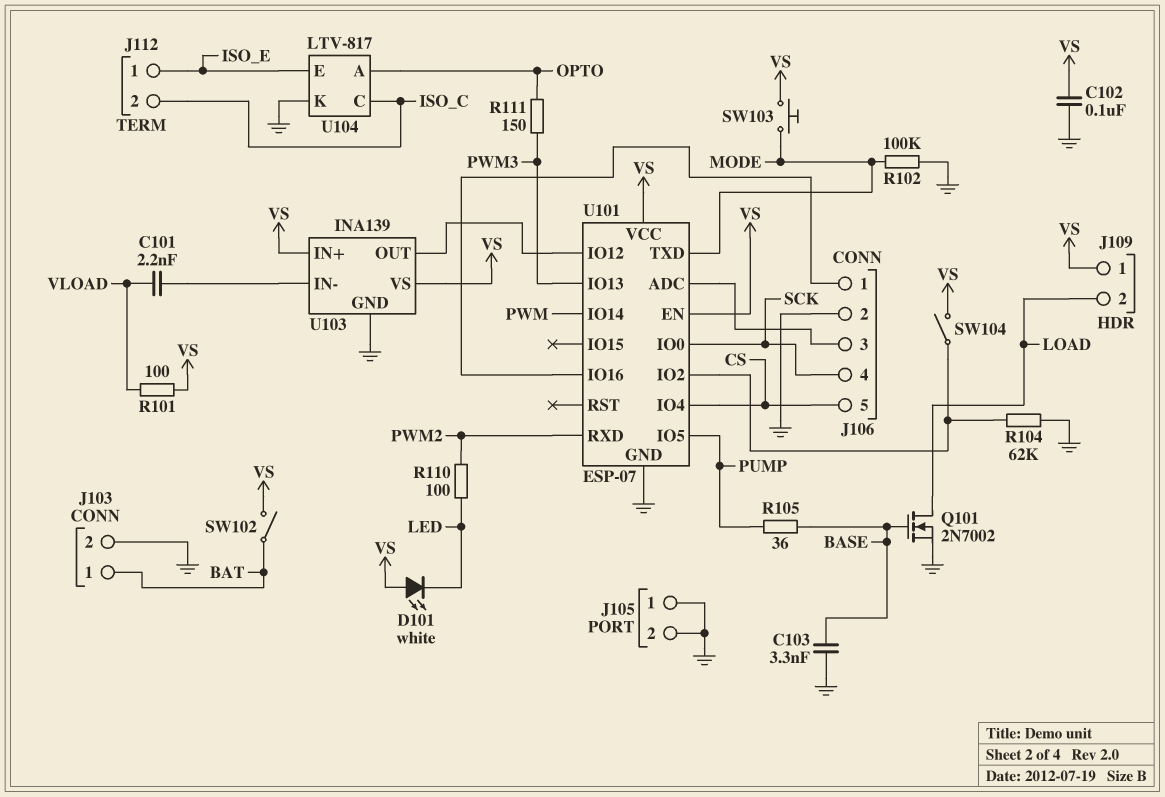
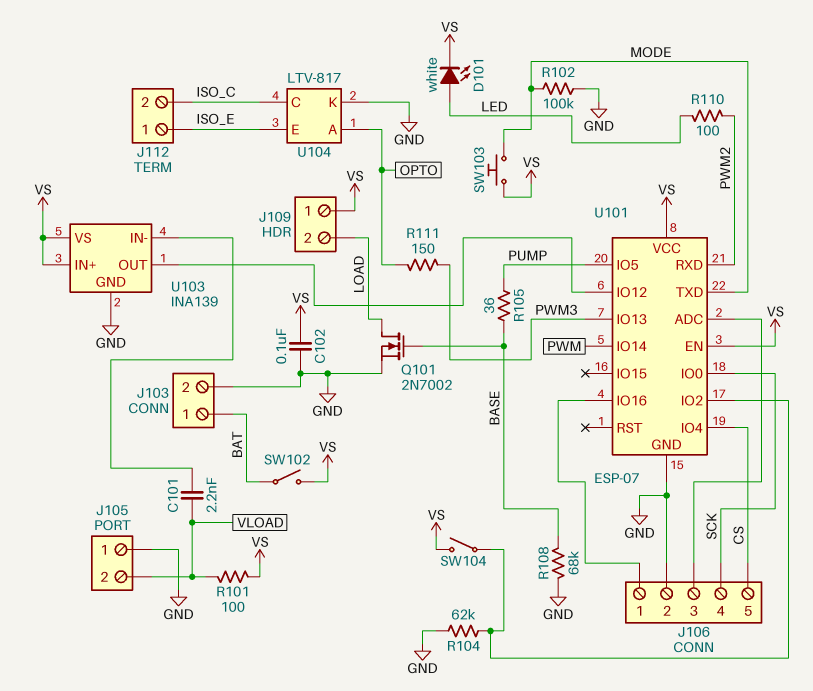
C103: 3.3nF (BASE, GND) -> none
D101: LED white (A VS, K LED) -> LED white (A LED, K VS)
J105 pin 2: GND -> VLOAD
R108: none -> 68k (BASE, GND)

